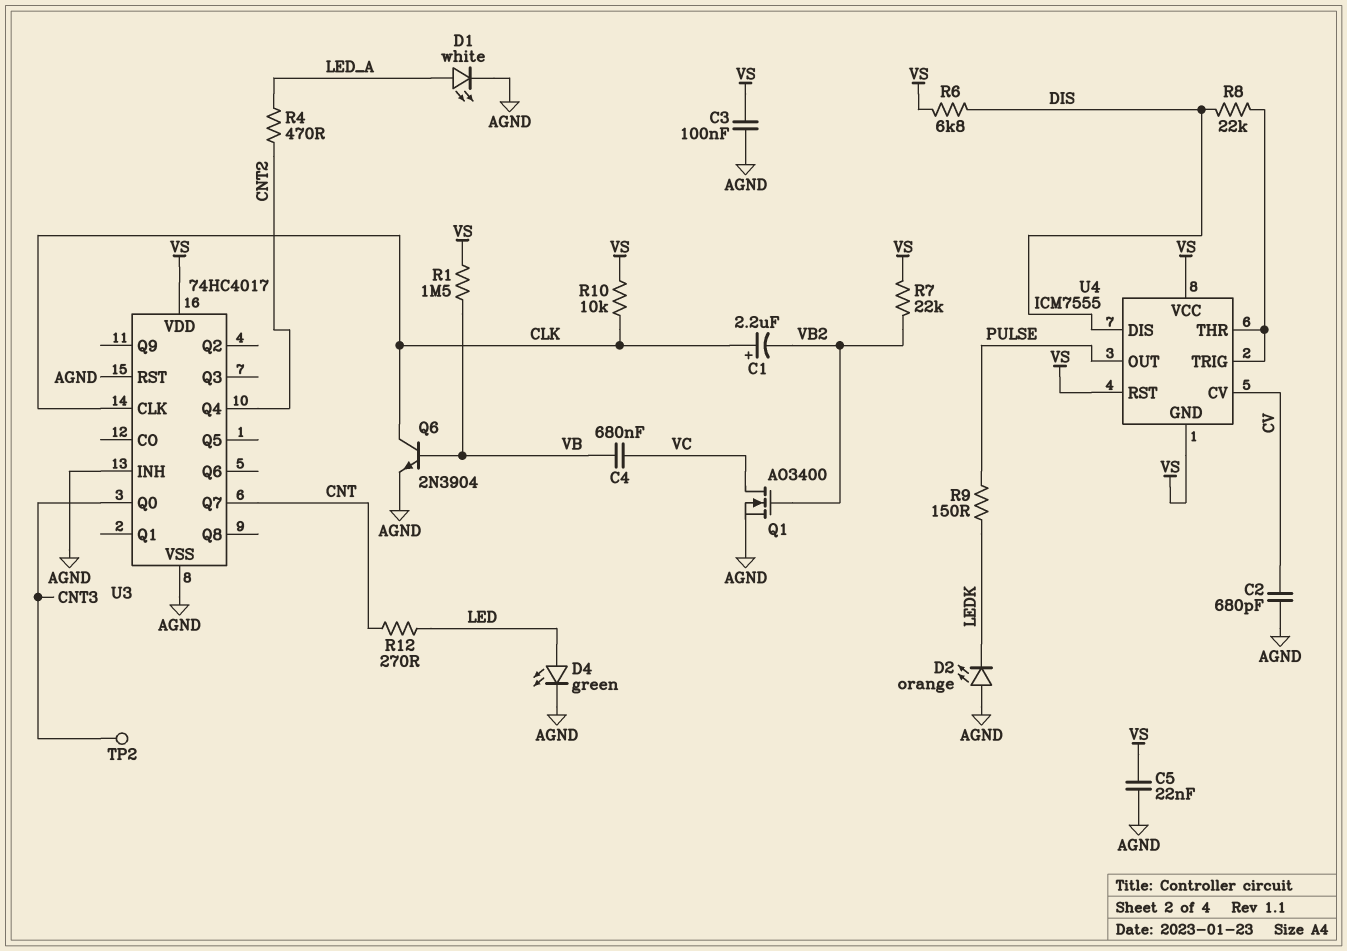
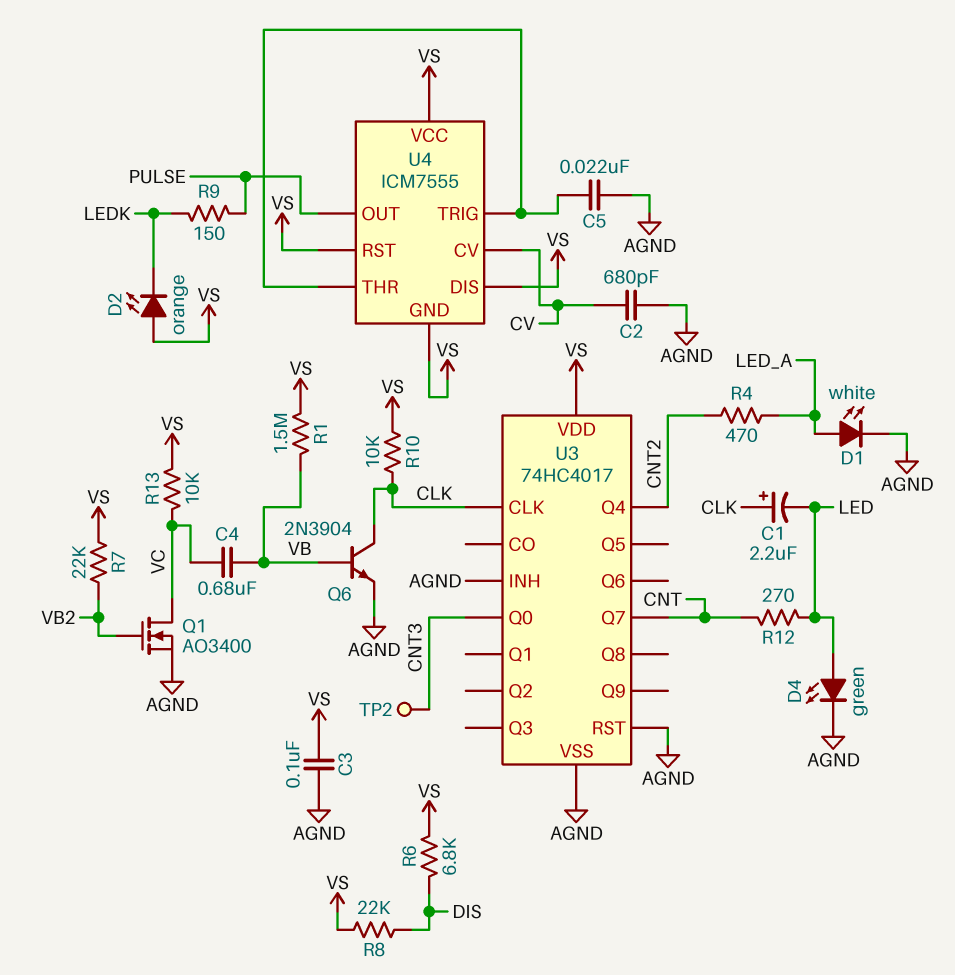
C1: 2.2uF (plus CLK, minus VB2) -> 2.2uF (plus CLK, minus LED)
C5: 22nF (AGND, VS) -> 22nF (AGND, U4/THR)
D2: LED orange (A AGND, K LEDK) -> LED orange (A VS, K LEDK)
R8: 22k (DIS, U4/THR) -> 22k (DIS, VS)
R13: none -> 10k (VC, VS)
U4 pin DIS: DIS -> VS

